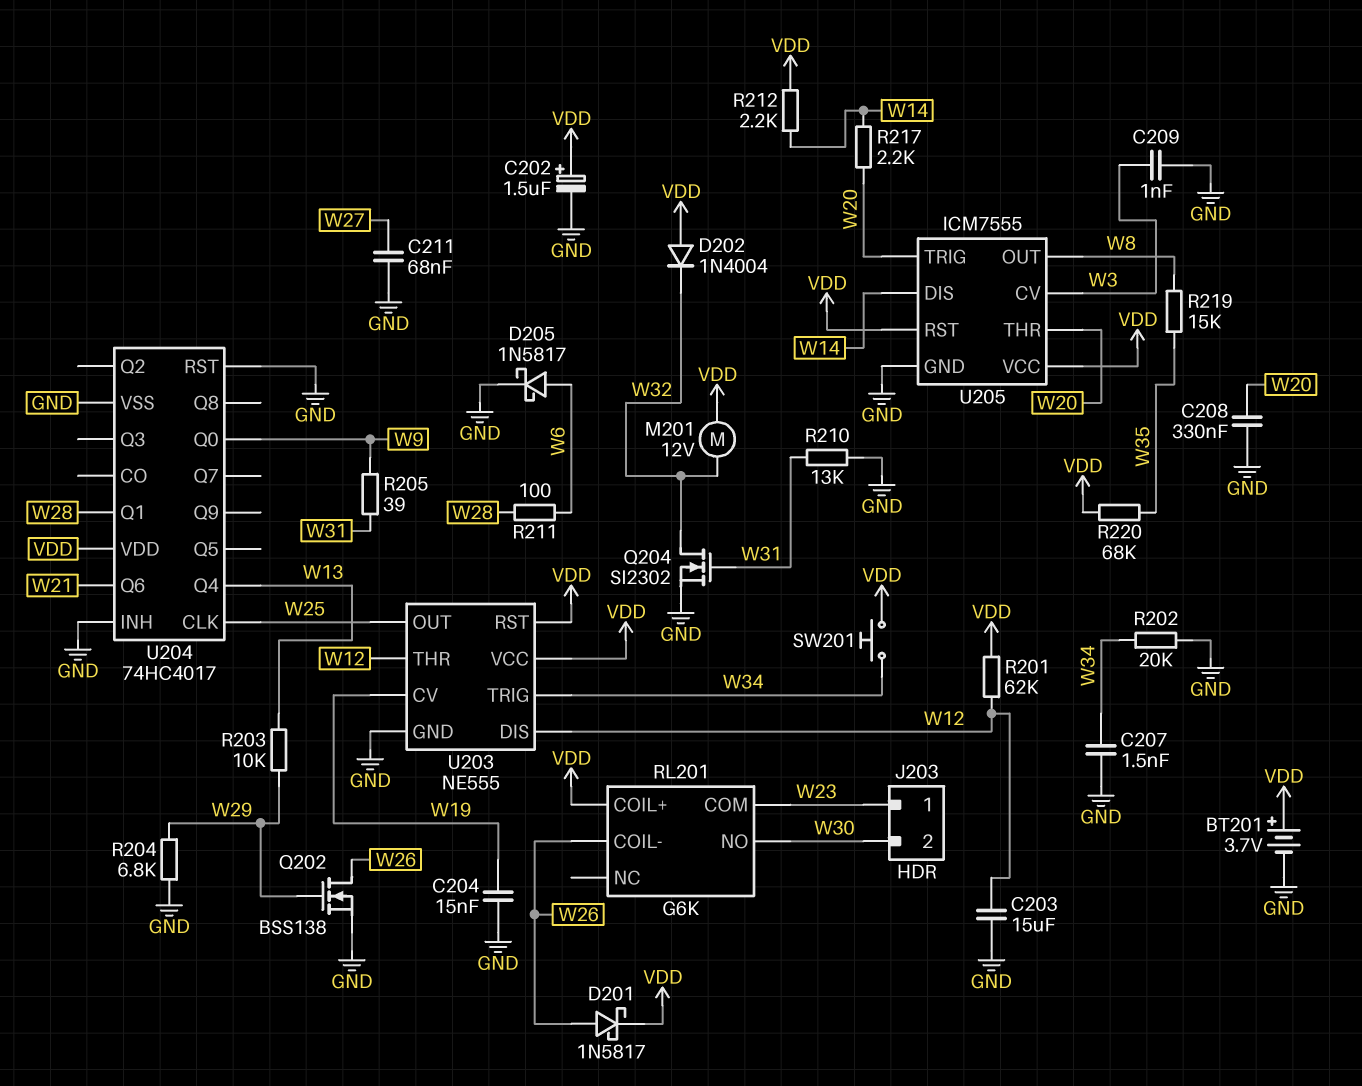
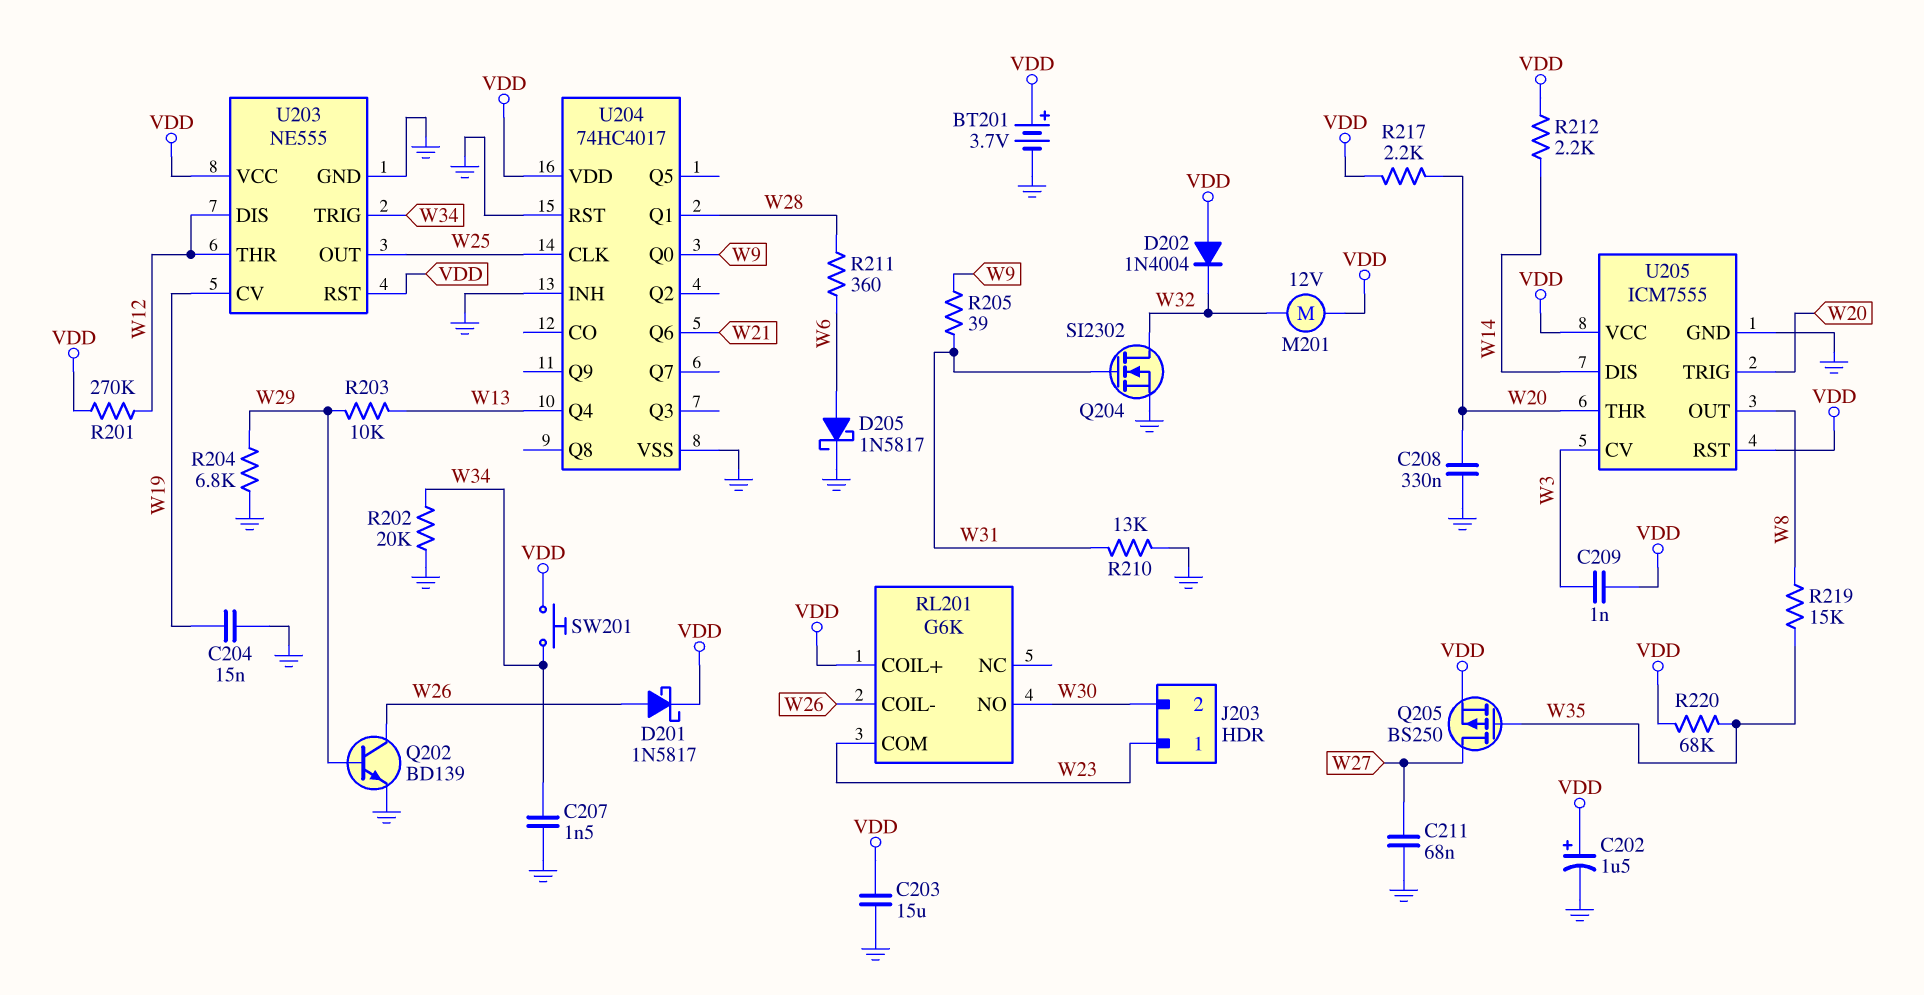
C203: 15uF (GND, W12) -> 15uF (GND, VDD)
C209: 1nF (GND, W3) -> 1nF (VDD, W3)
Q202: NMOS BSS138 (G W29, D W26, S GND) -> NPN BD139 (B W29, C W26, E GND)
Q205: none -> PMOS BS250 (G W35, D W27, S VDD)
R201: 62k (VDD, W12) -> 270k (VDD, W12)
R211: 100 (W6, W28) -> 360 (W6, W28)
R217: 2.2k (W14, W20) -> 2.2k (VDD, W20)

